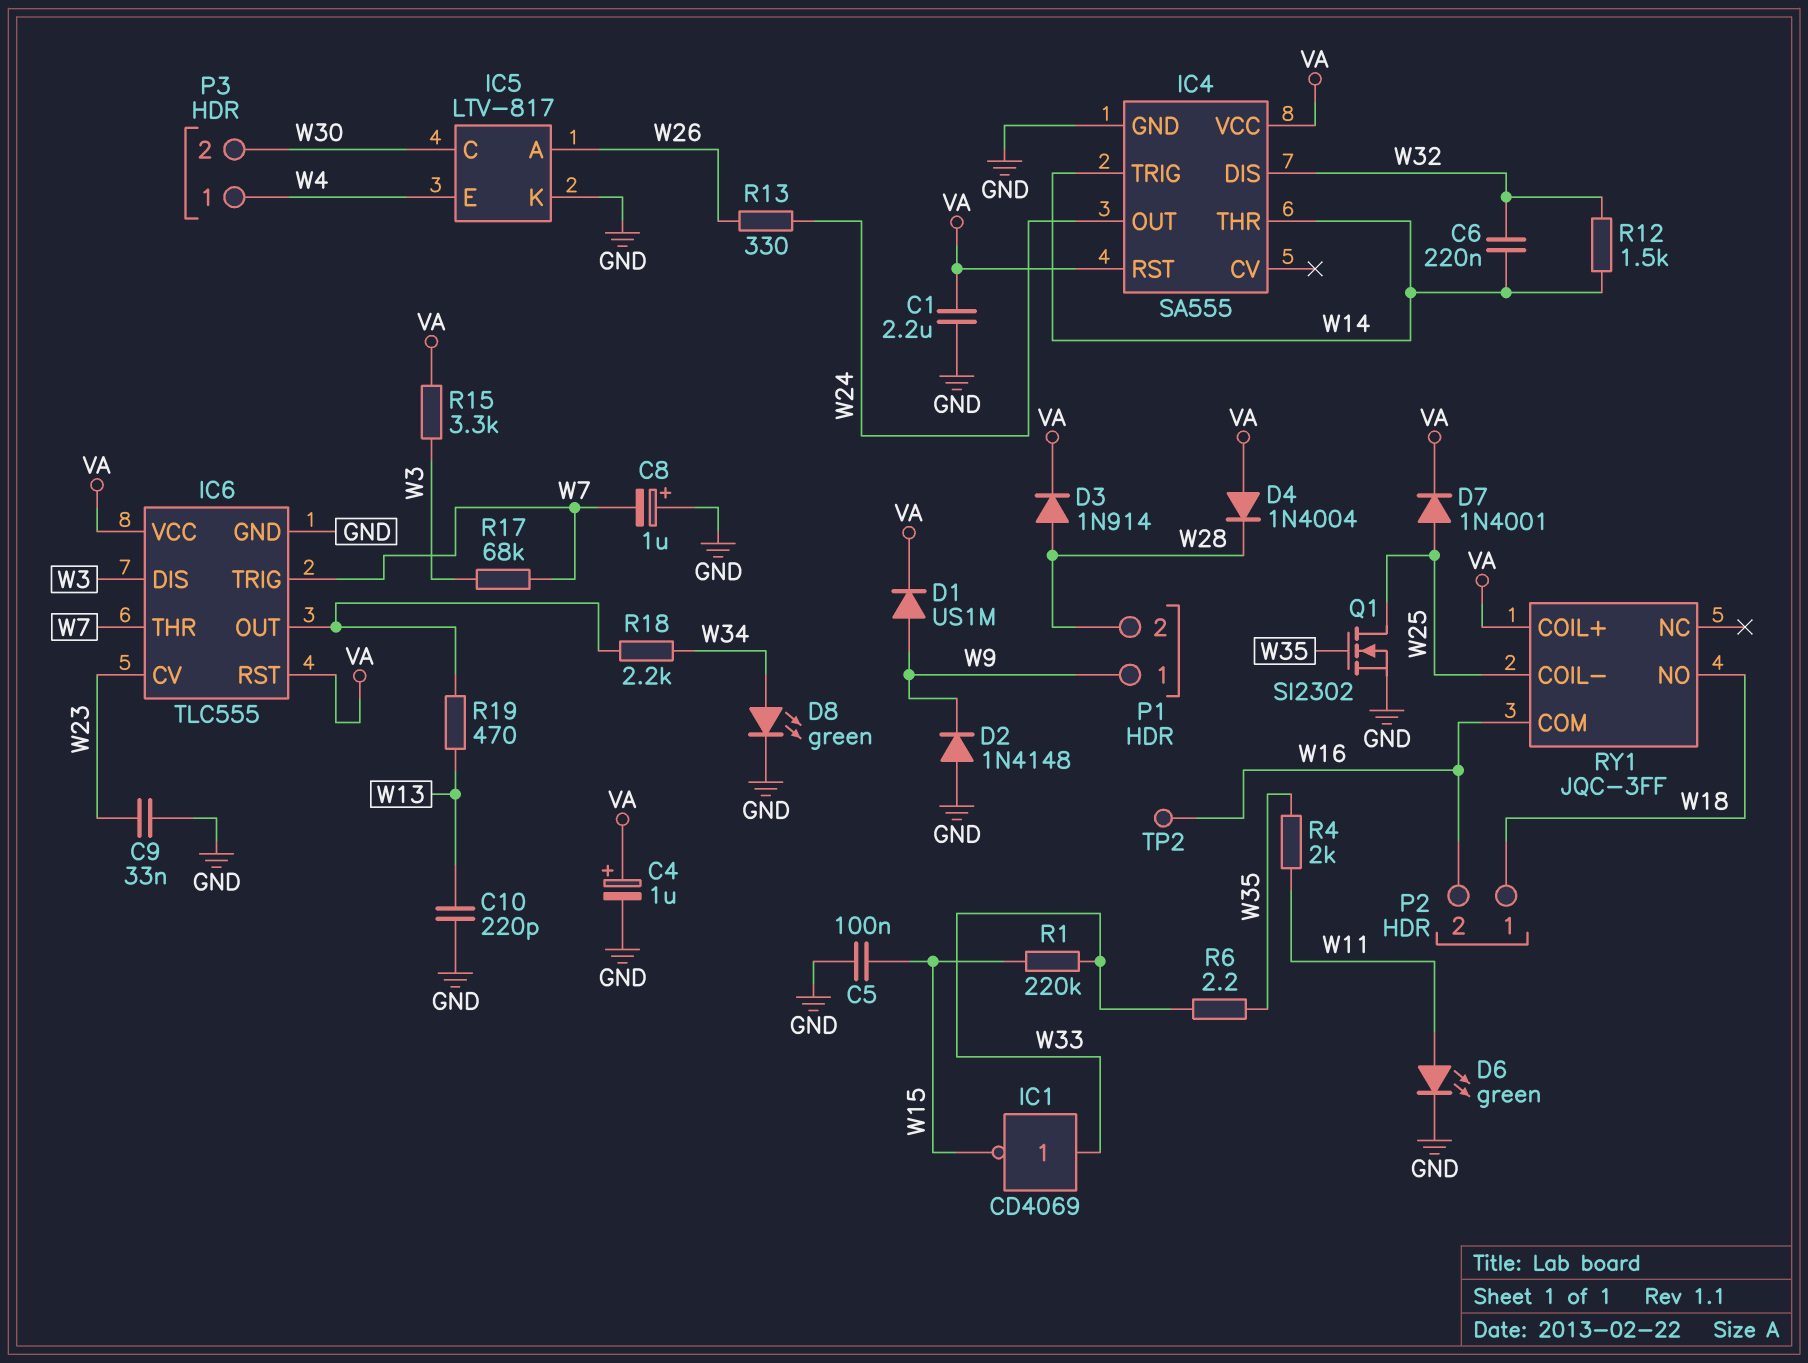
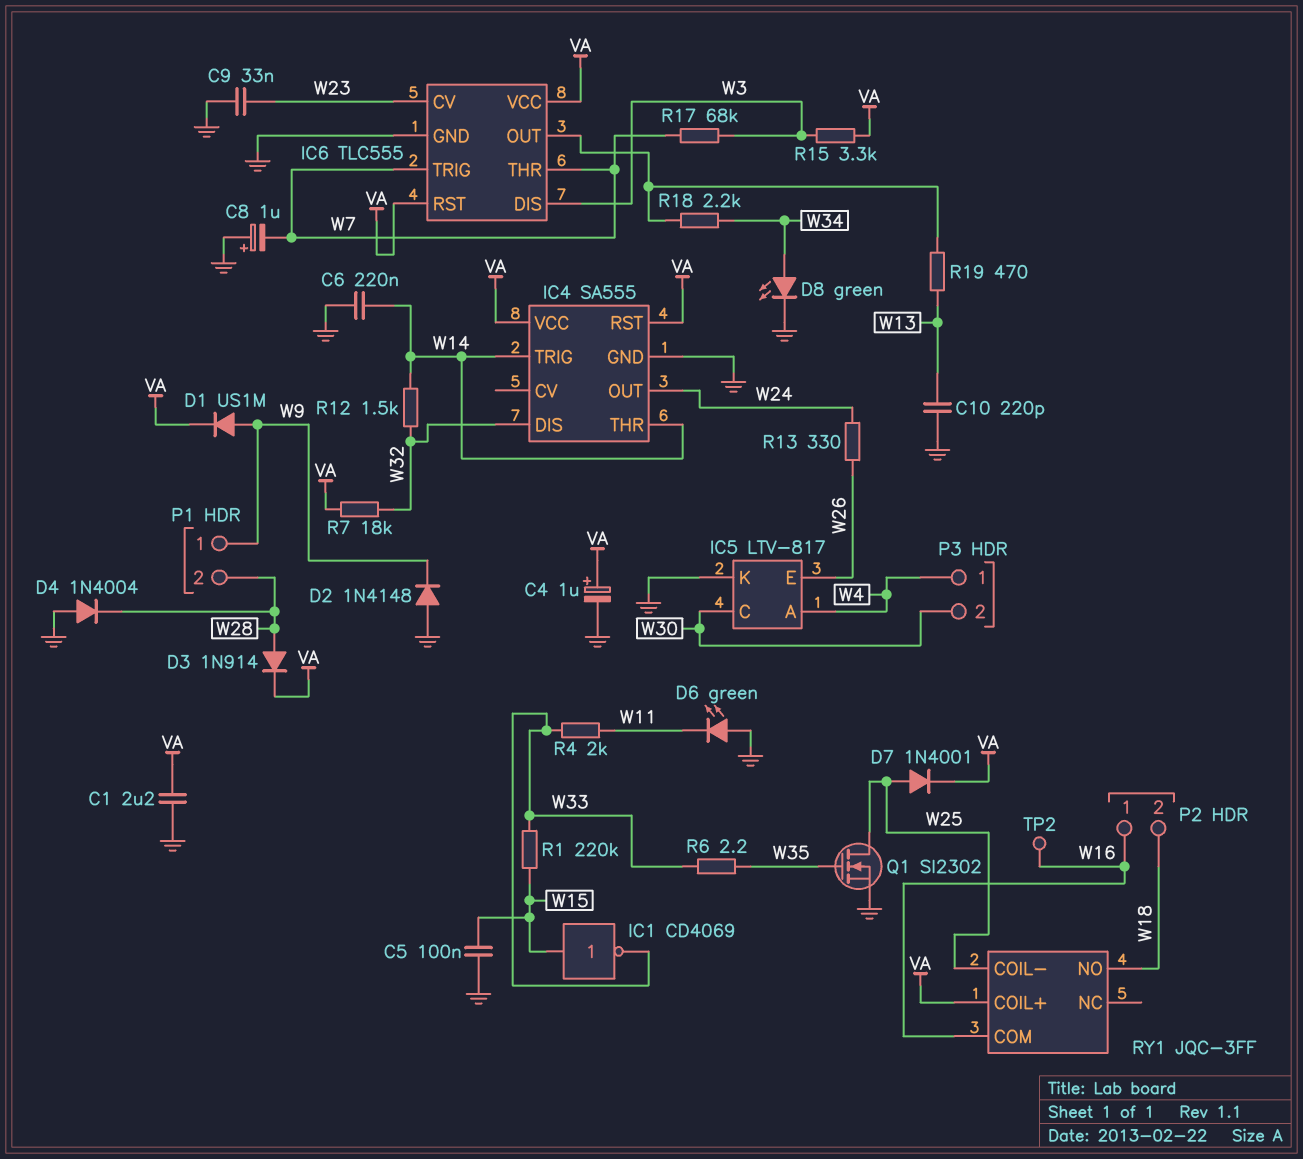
C6: 220nF (W14, W32) -> 220nF (GND, W14)
D4: diode 1N4004 (A VA, K W28) -> diode 1N4004 (A GND, K W28)
D6: LED green (A W11, K GND) -> LED green (A GND, K W11)
IC1: NOT CD4069 (in W33, out W15) -> NOT CD4069 (in W15, out W33)
IC5 pin A: W26 -> W4
IC5 pin E: W4 -> W26
P2 pin 1: W18 -> W16
P2 pin 2: W16 -> W18
R4: 2k (W11, W35) -> 2k (W11, W33)
R7: none -> 18k (VA, W32)

